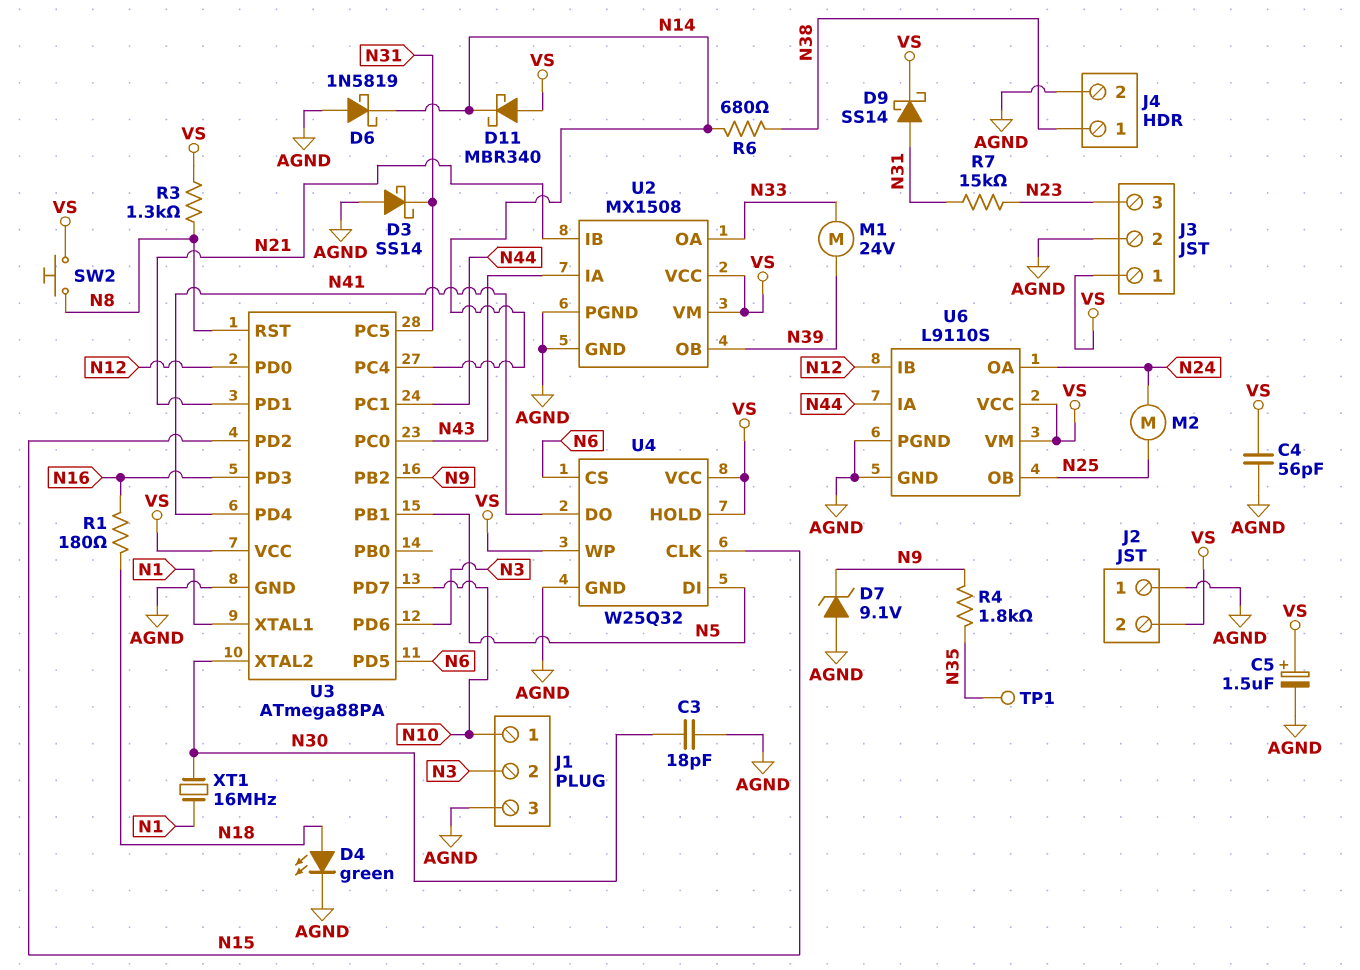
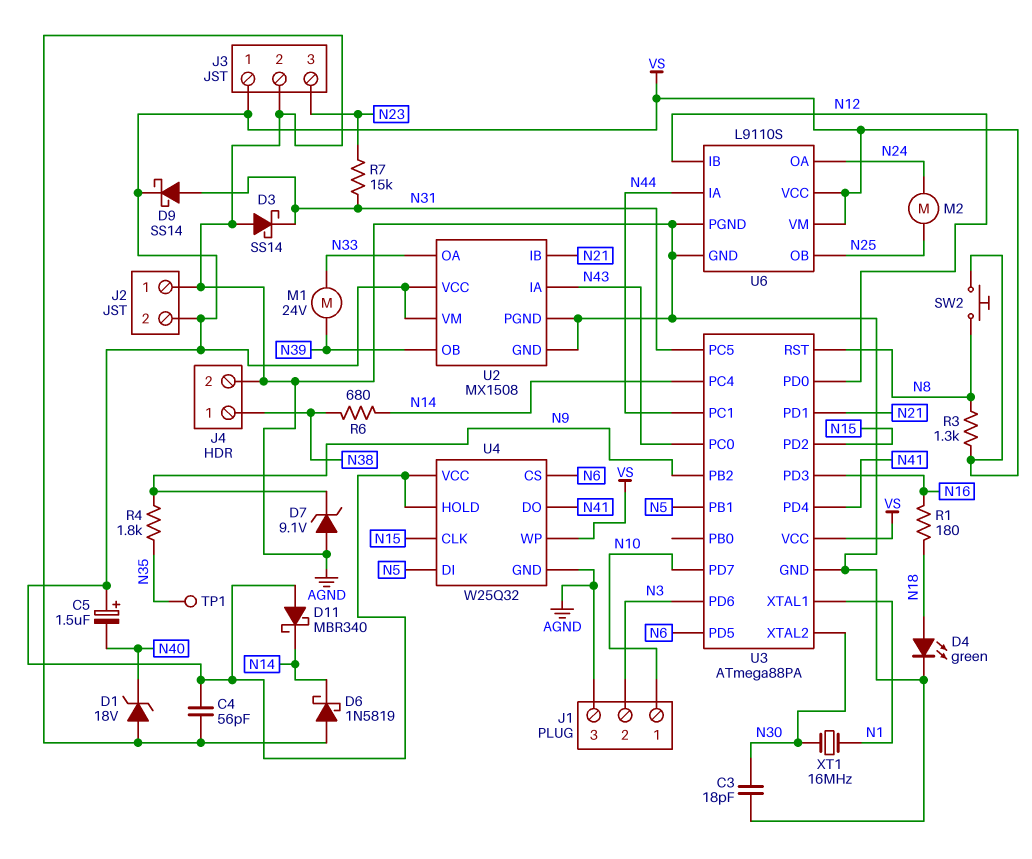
C5: 1.5uF (plus VS, minus AGND) -> 1.5uF (plus VS, minus N40)
D1: none -> zener 18V (A AGND, K N40)

